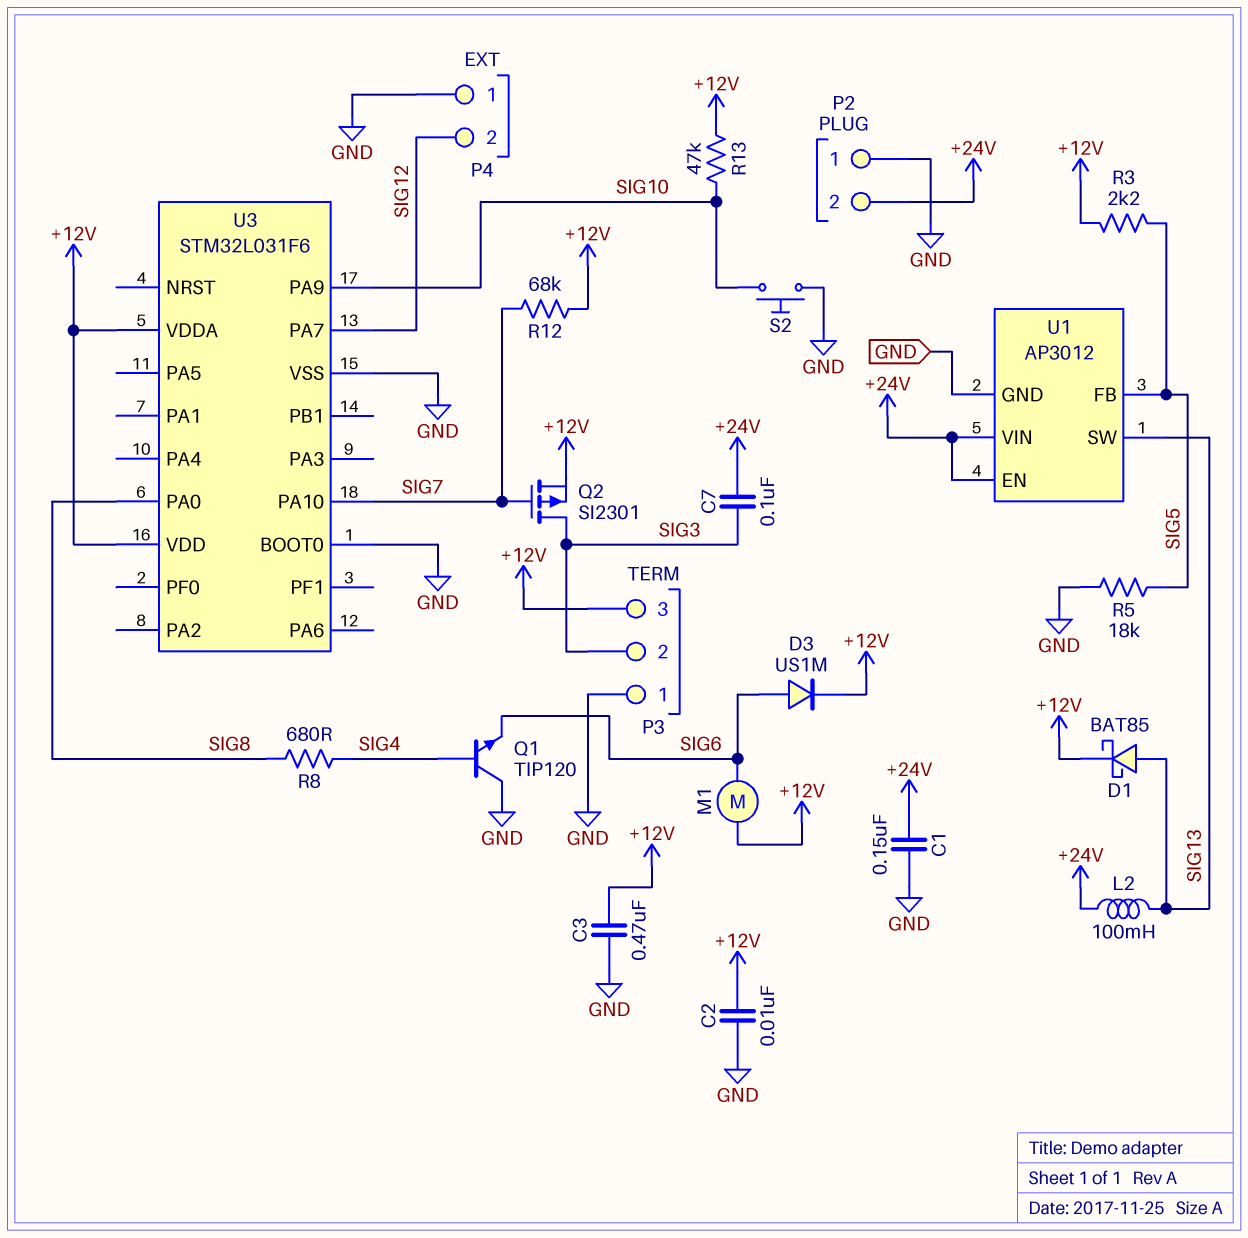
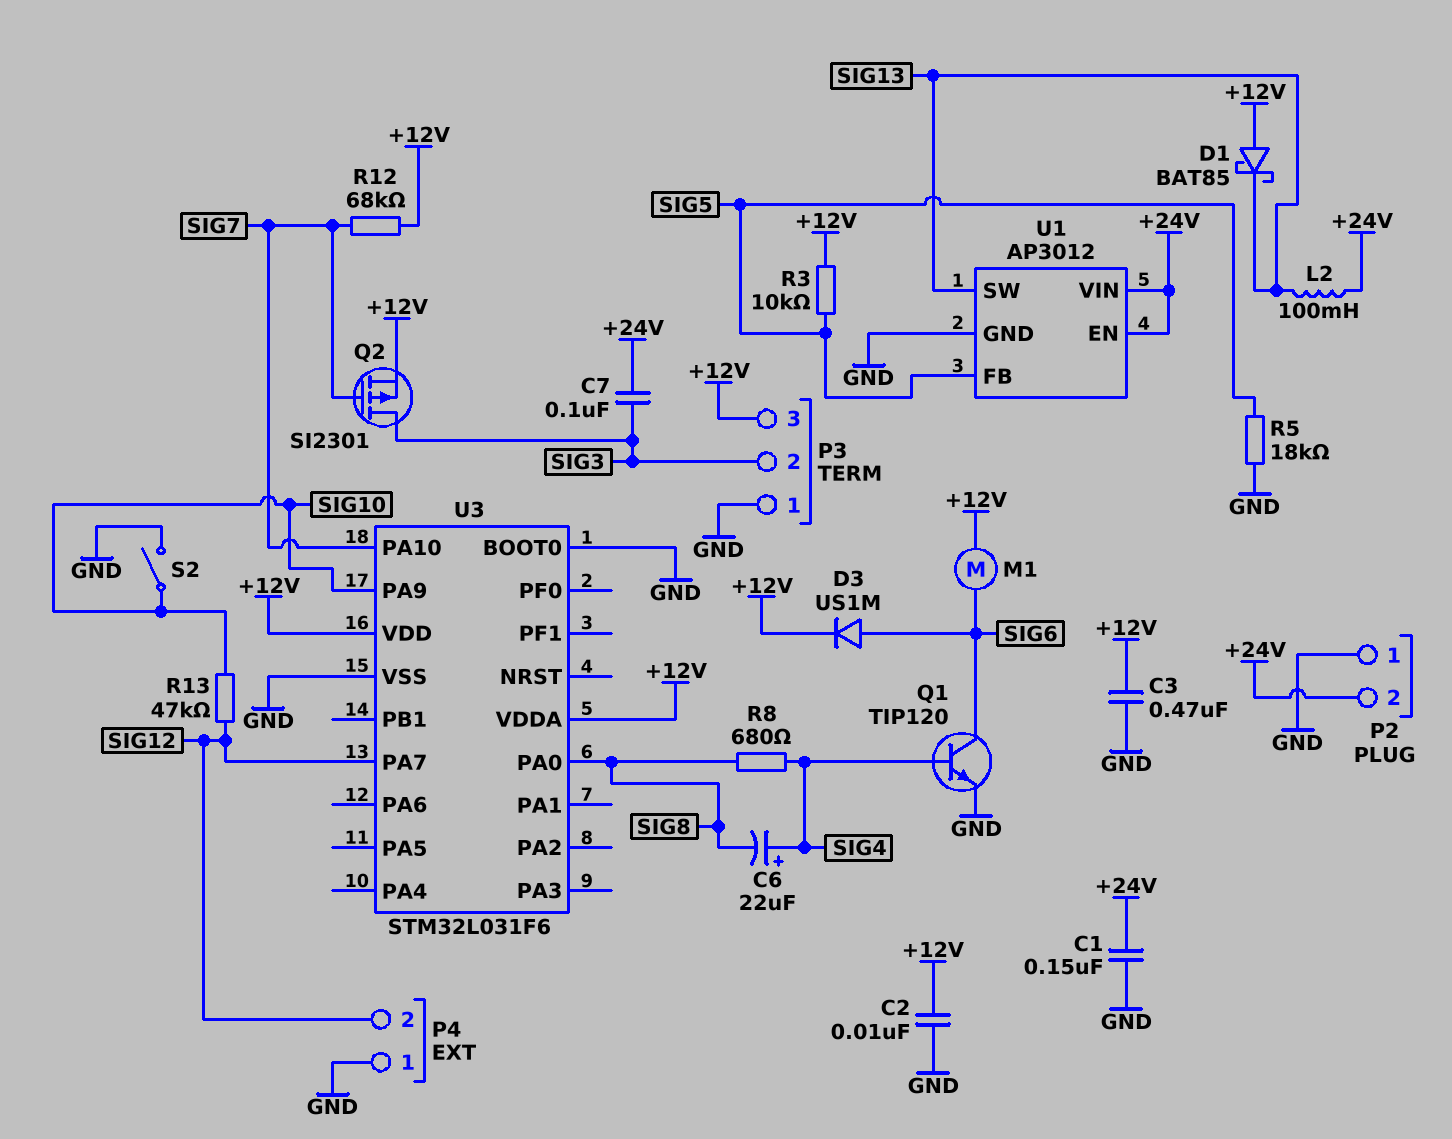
C6: none -> 22uF (plus SIG4, minus SIG8)
D1: schottky BAT85 (A SIG13, K +12V) -> schottky BAT85 (A +12V, K SIG13)
Q1: NPN TIP120 (B SIG4, C GND, E SIG6) -> NPN TIP120 (B SIG4, C SIG6, E GND)
R3: 2.2k (+12V, SIG5) -> 10k (+12V, SIG5)
R13: 47k (+12V, SIG10) -> 47k (SIG10, SIG12)
S2: button (GND, SIG10) -> switch (GND, SIG10)

